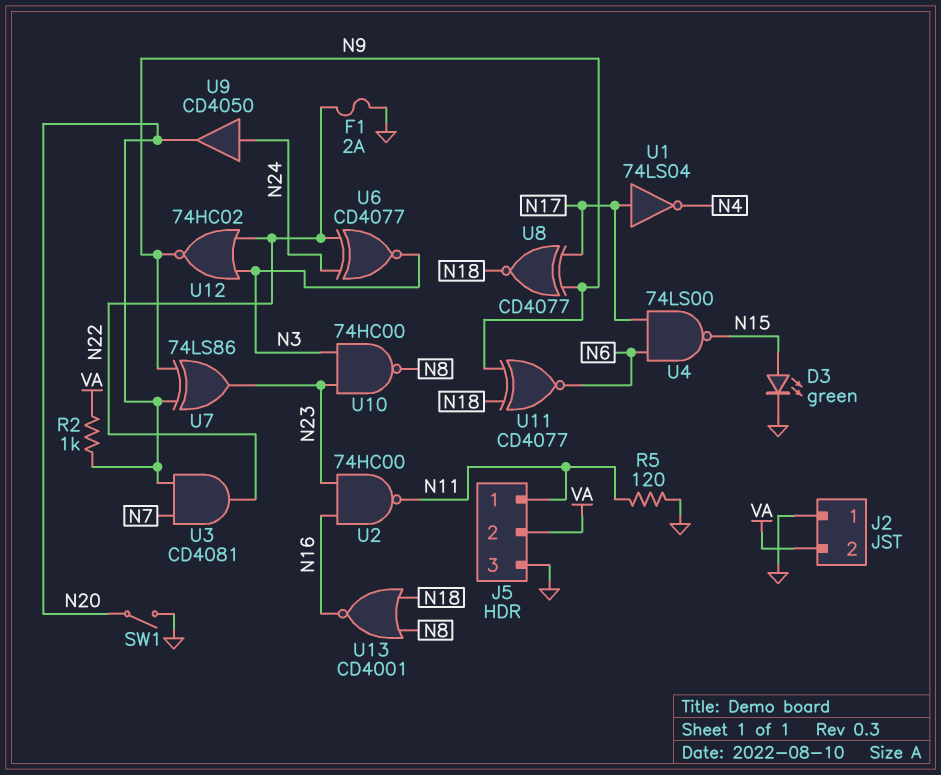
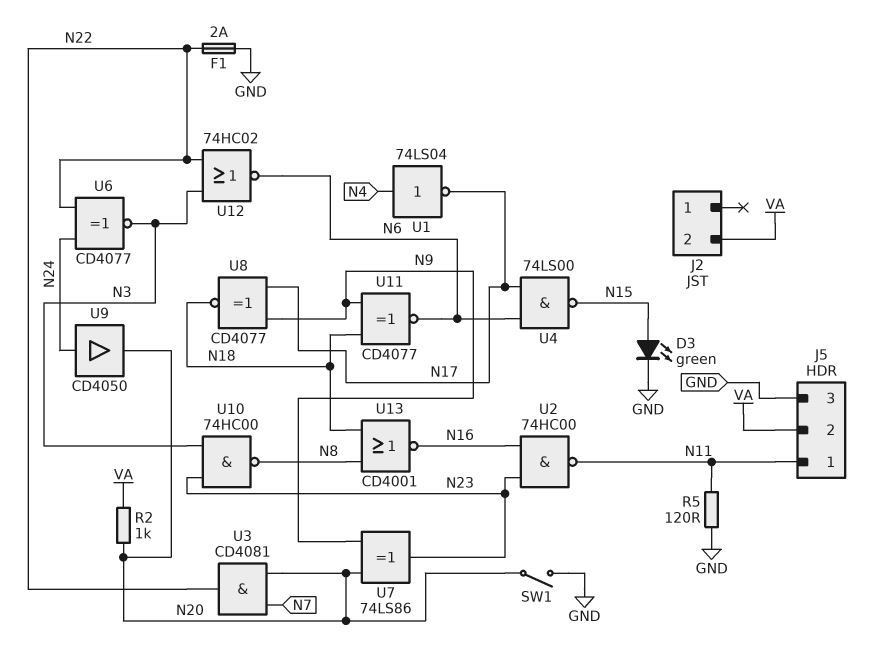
J2 pin 1: GND -> none
U1: NOT 74LS04 (in N17, out N4) -> NOT 74LS04 (in N4, out N17)
U12: NOR 74HC02 (in N3, in N22, out N9) -> NOR 74HC02 (in N3, in N22, out N6)

